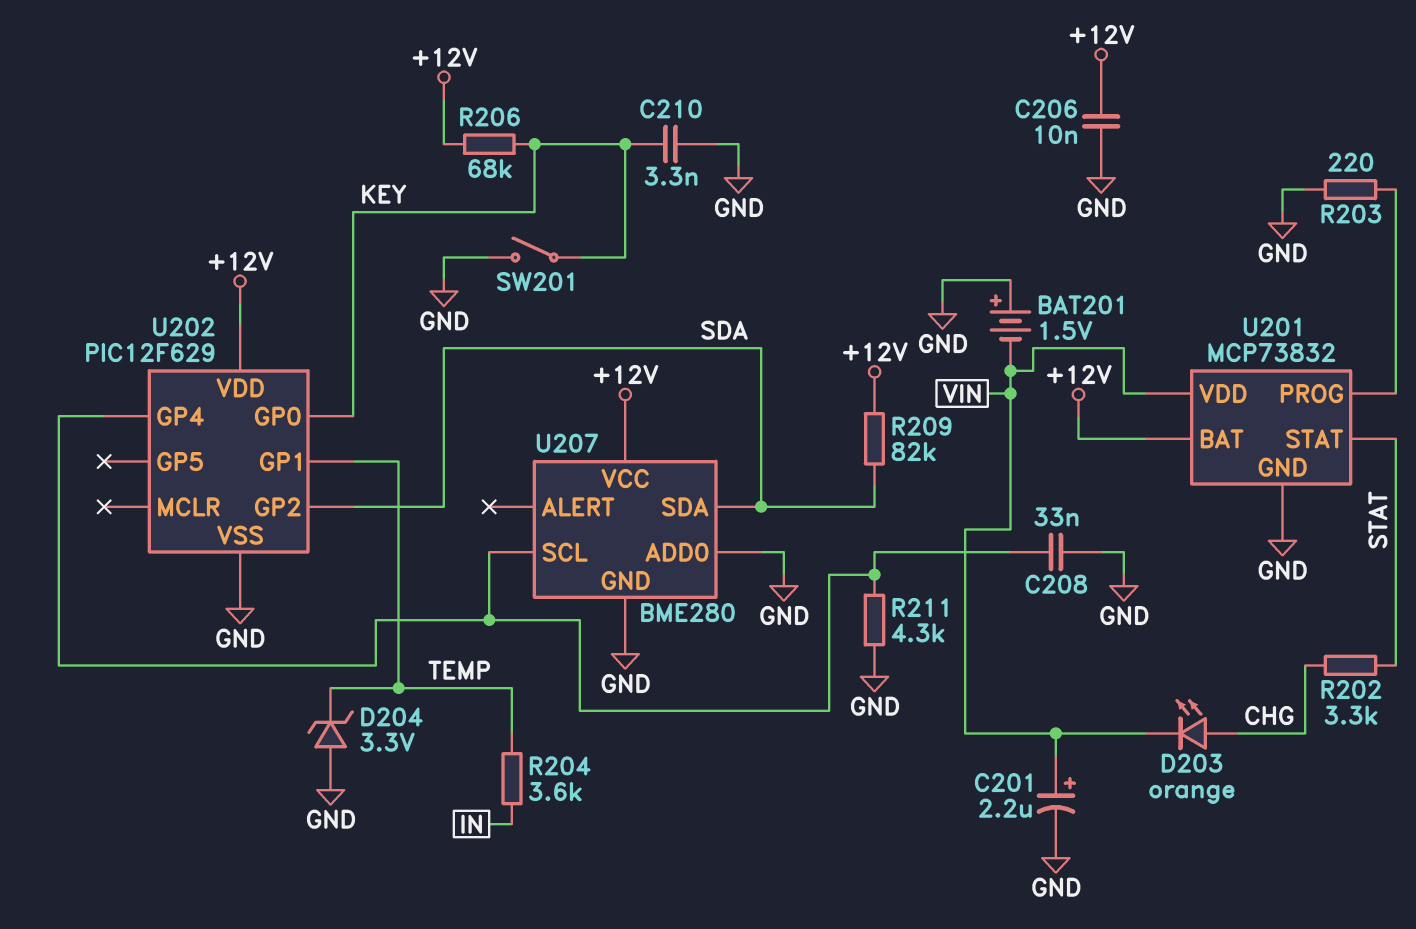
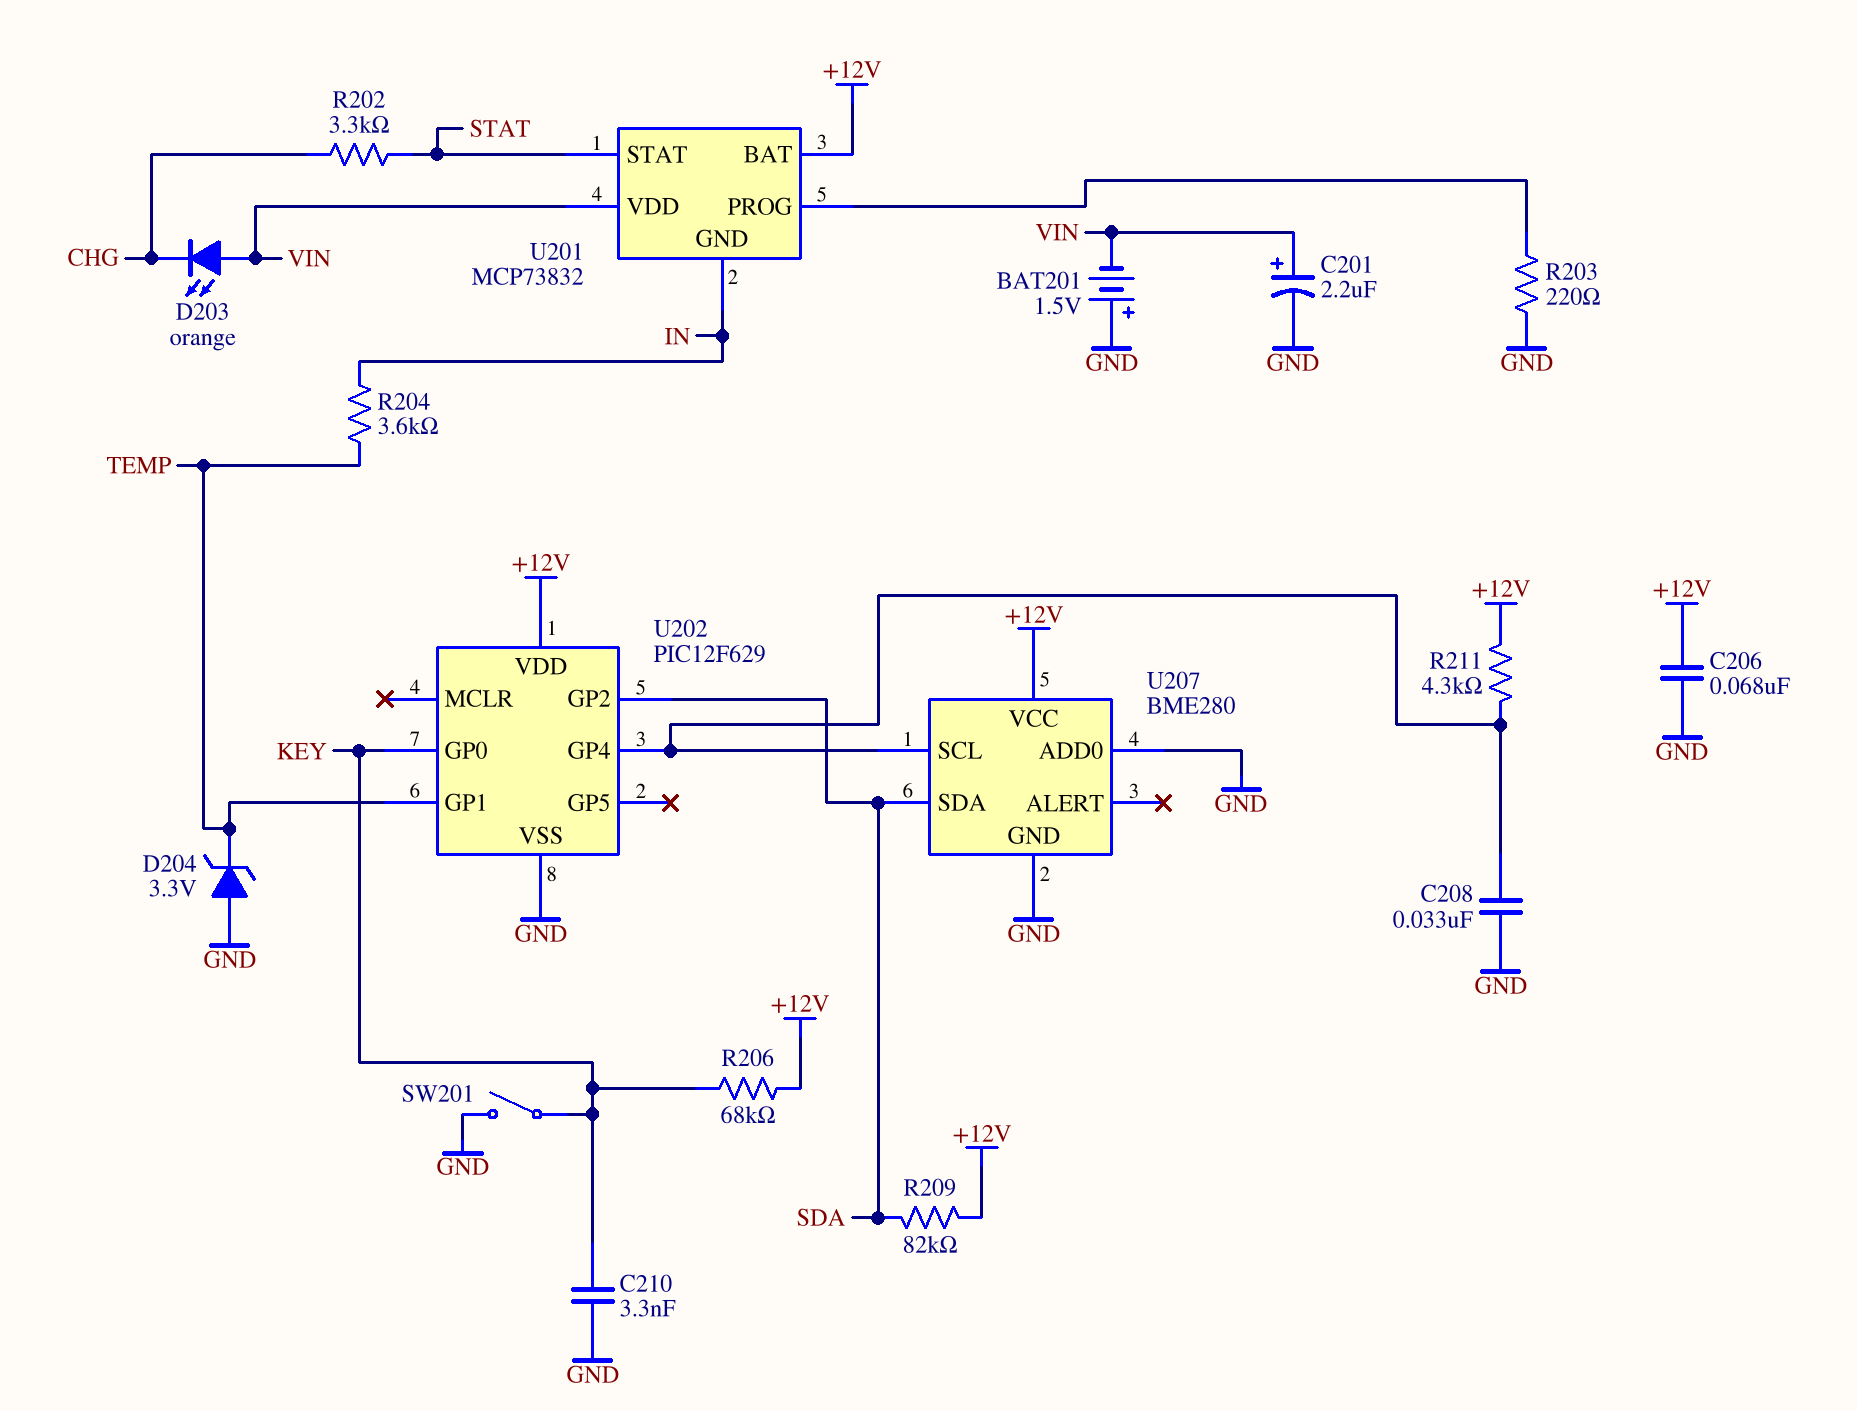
C206: 10nF (+12V, GND) -> 68nF (+12V, GND)
D203: LED orange (A CHG, K VIN) -> LED orange (A VIN, K CHG)
R211: 4.3k (GND, U202/GP4) -> 4.3k (+12V, U202/GP4)
U201 pin GND: GND -> IN

